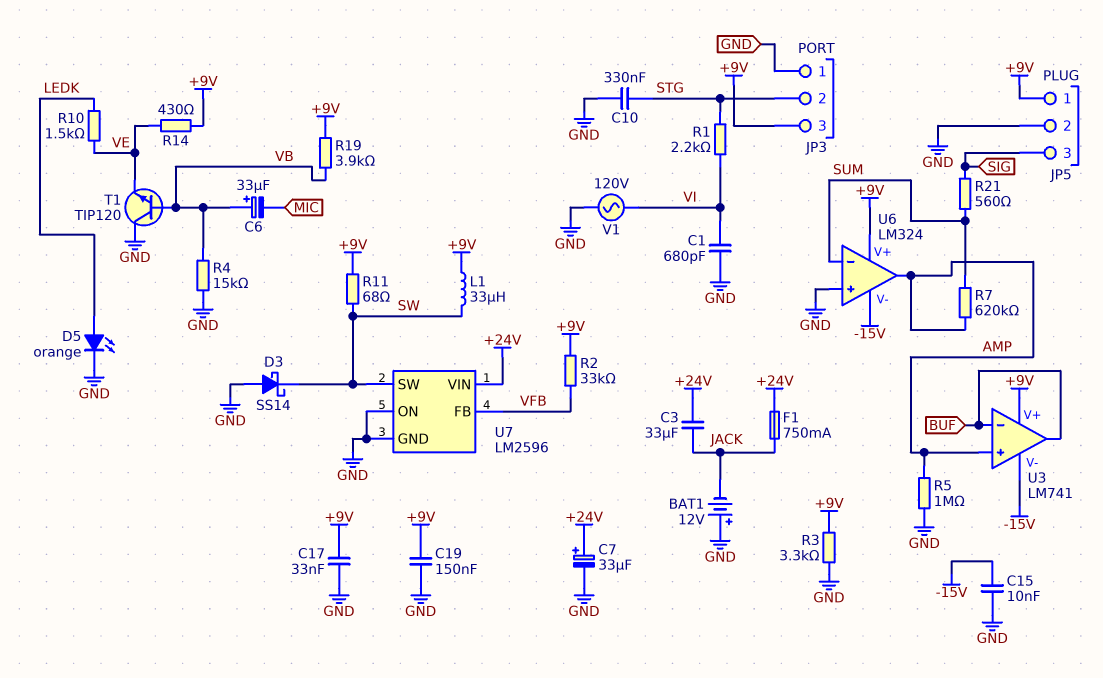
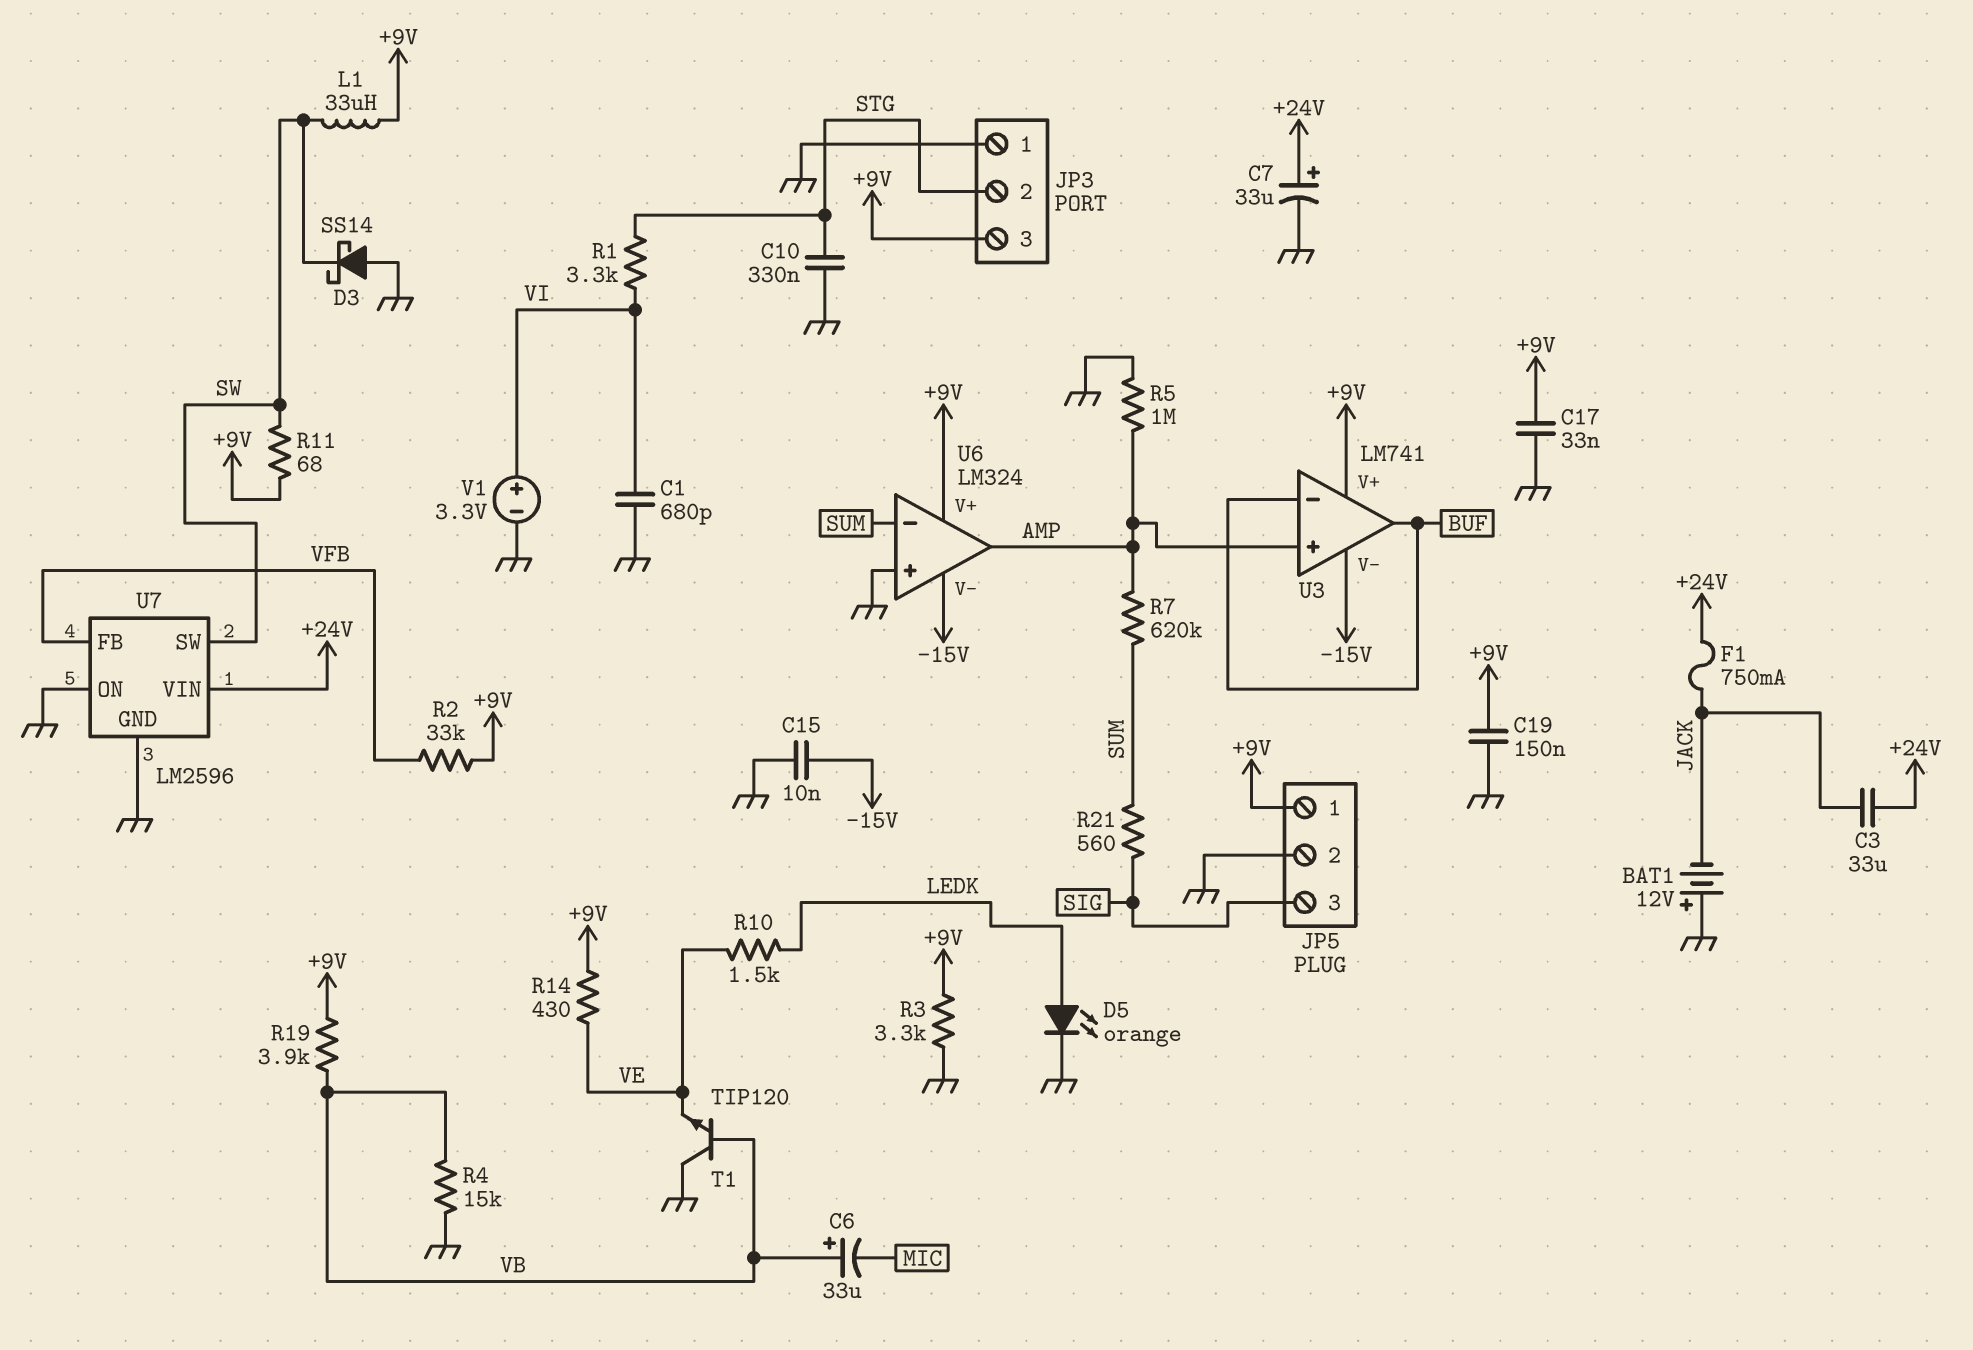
R1: 2.2k (STG, VI) -> 3.3k (STG, VI)
V1: AC 120V (GND, VI) -> 3.3V (plus VI, minus GND)

